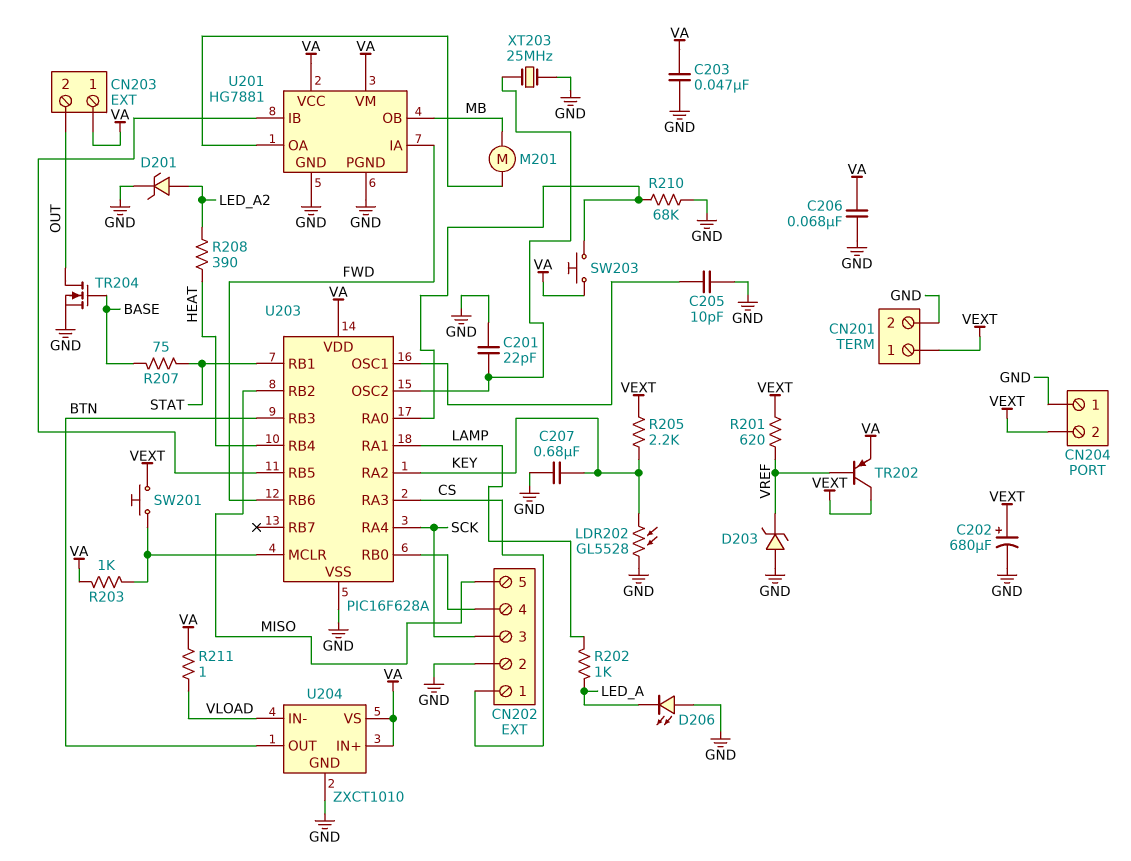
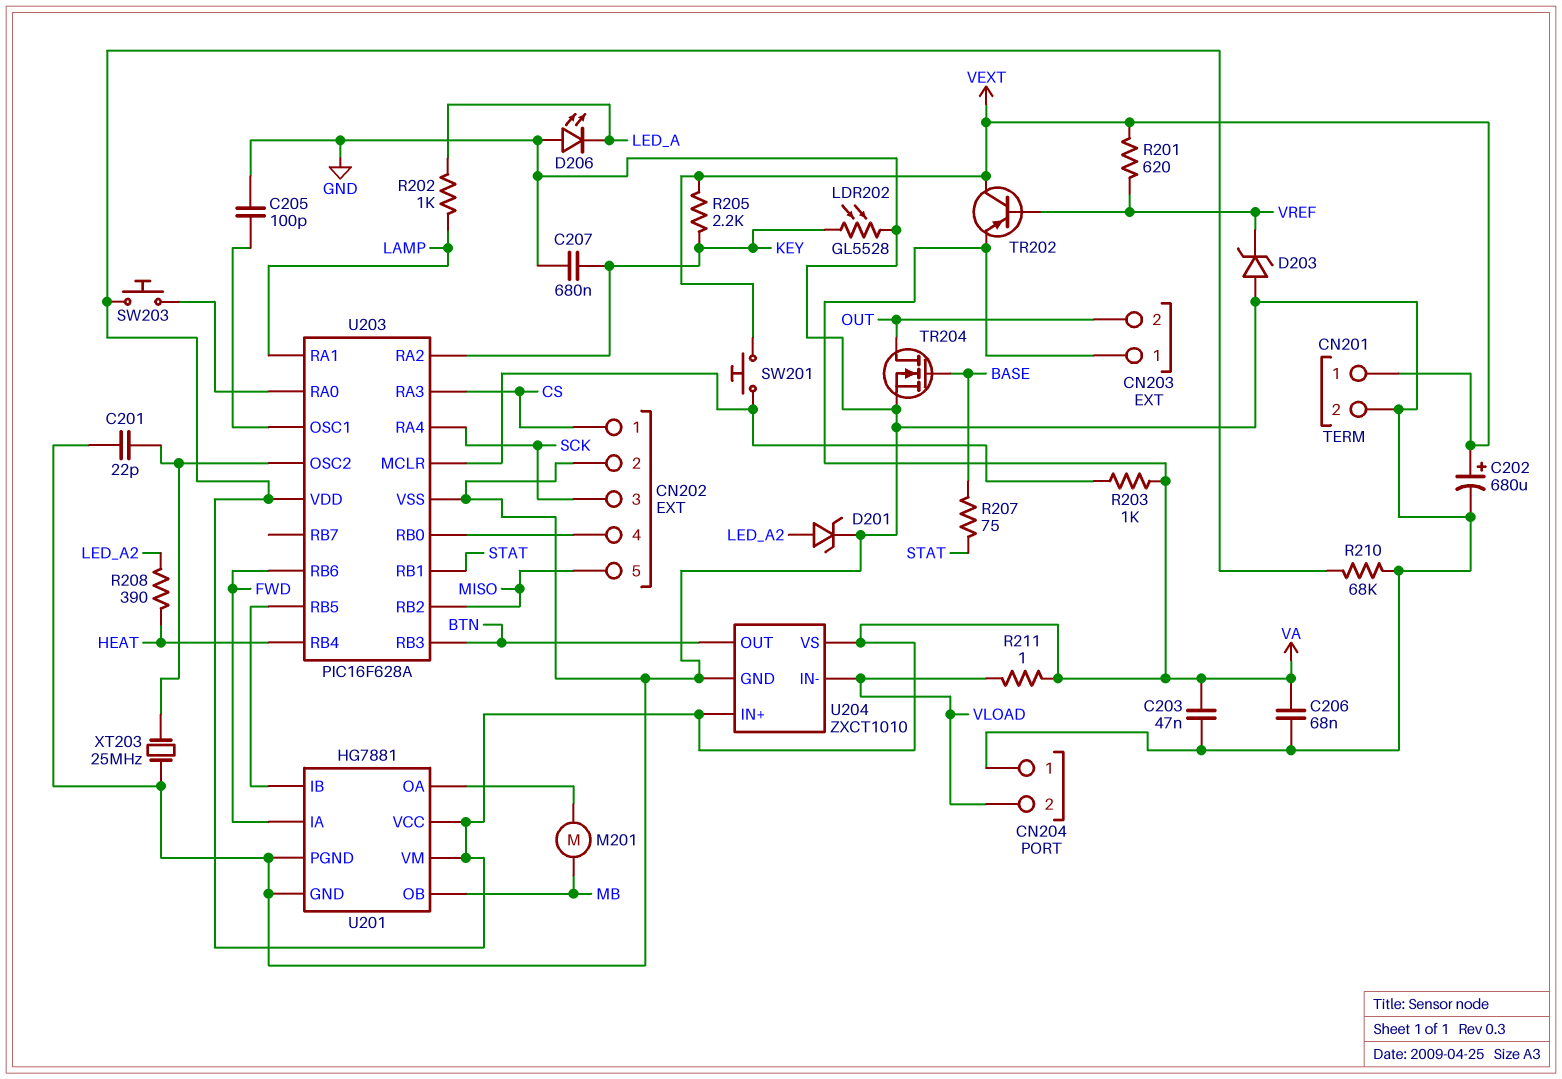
C205: 10pF (GND, U203/OSC1) -> 100pF (GND, U203/OSC1)
CN204 pin 2: VEXT -> VLOAD
R210: 68k (GND, U203/RA0) -> 68k (GND, VA)

